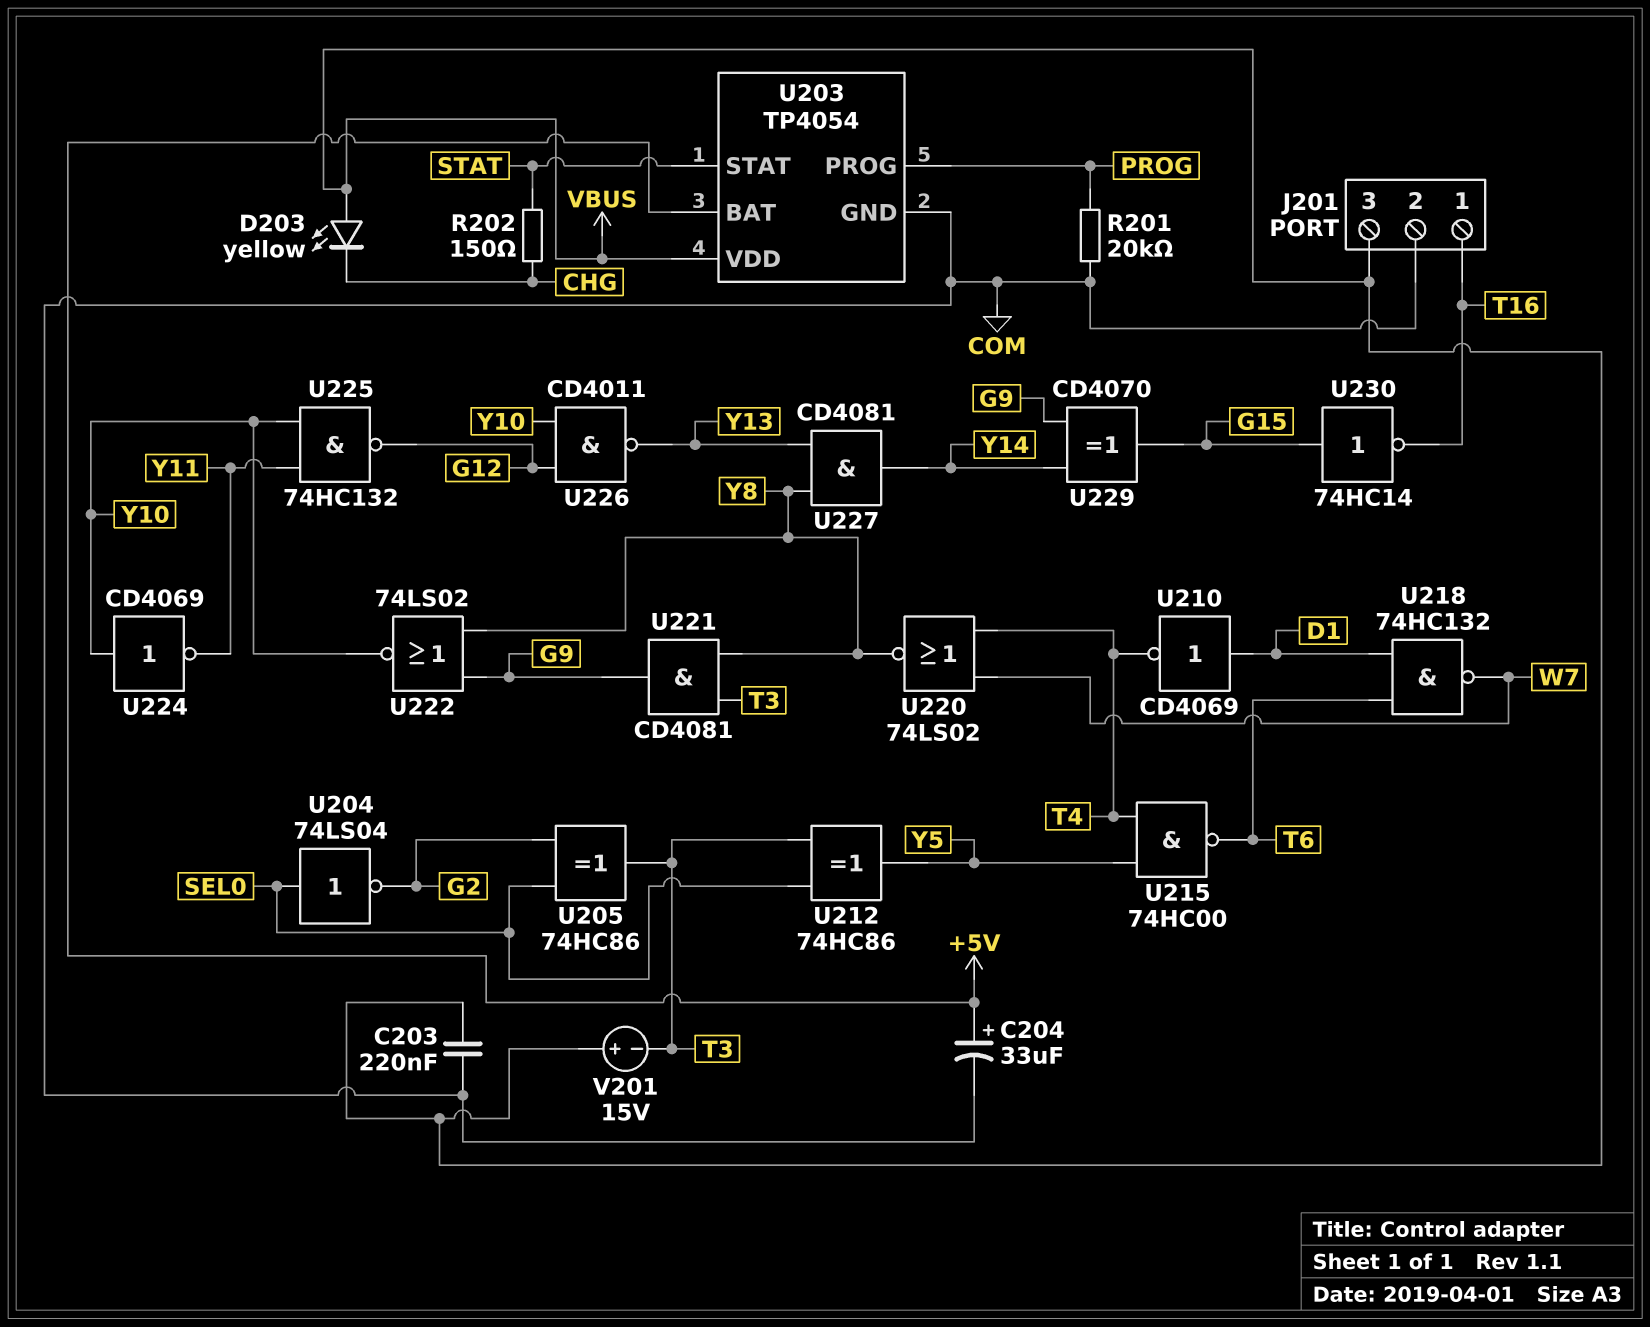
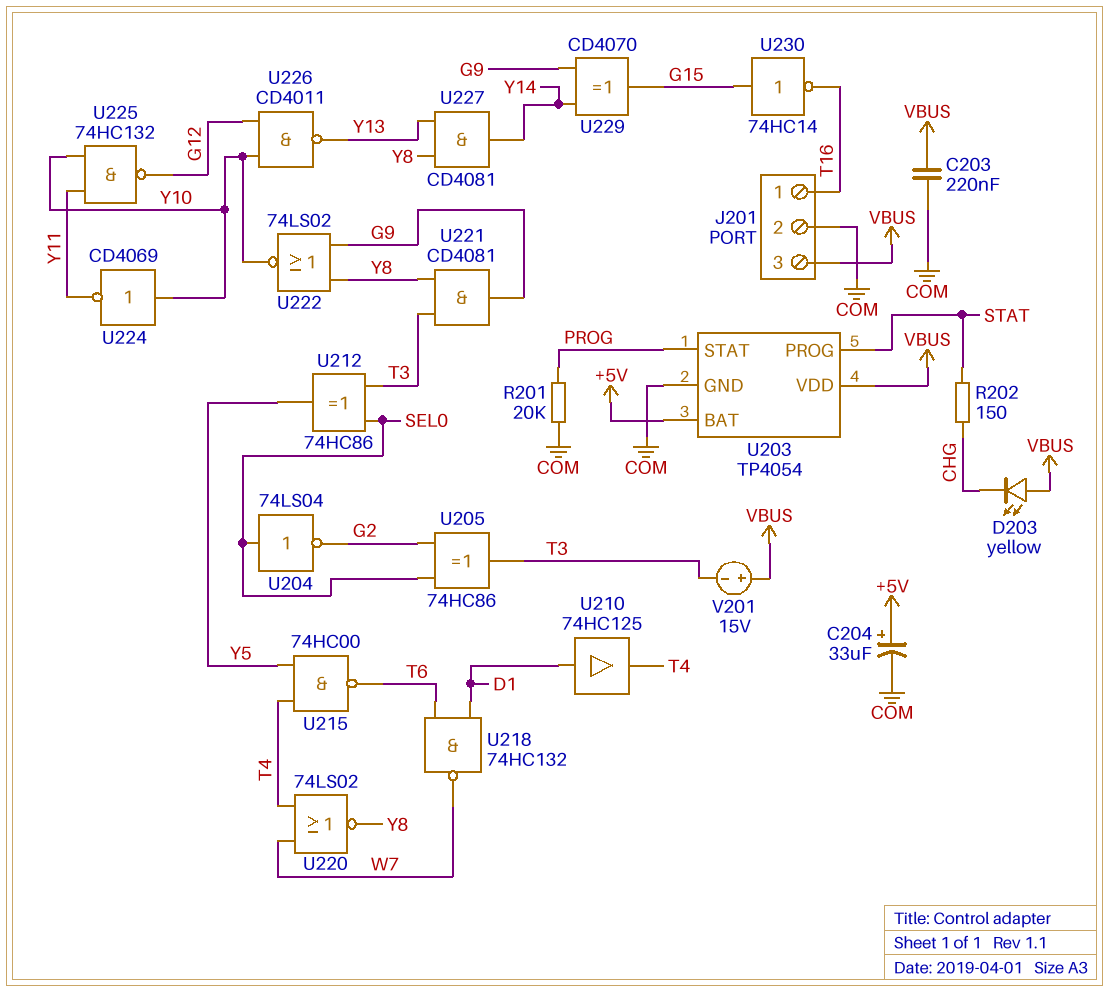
U203 pin PROG: PROG -> STAT
U203 pin STAT: STAT -> PROG
U210: NOT CD4069 (in D1, out T4) -> buffer 74HC125 (in D1, out T4)

